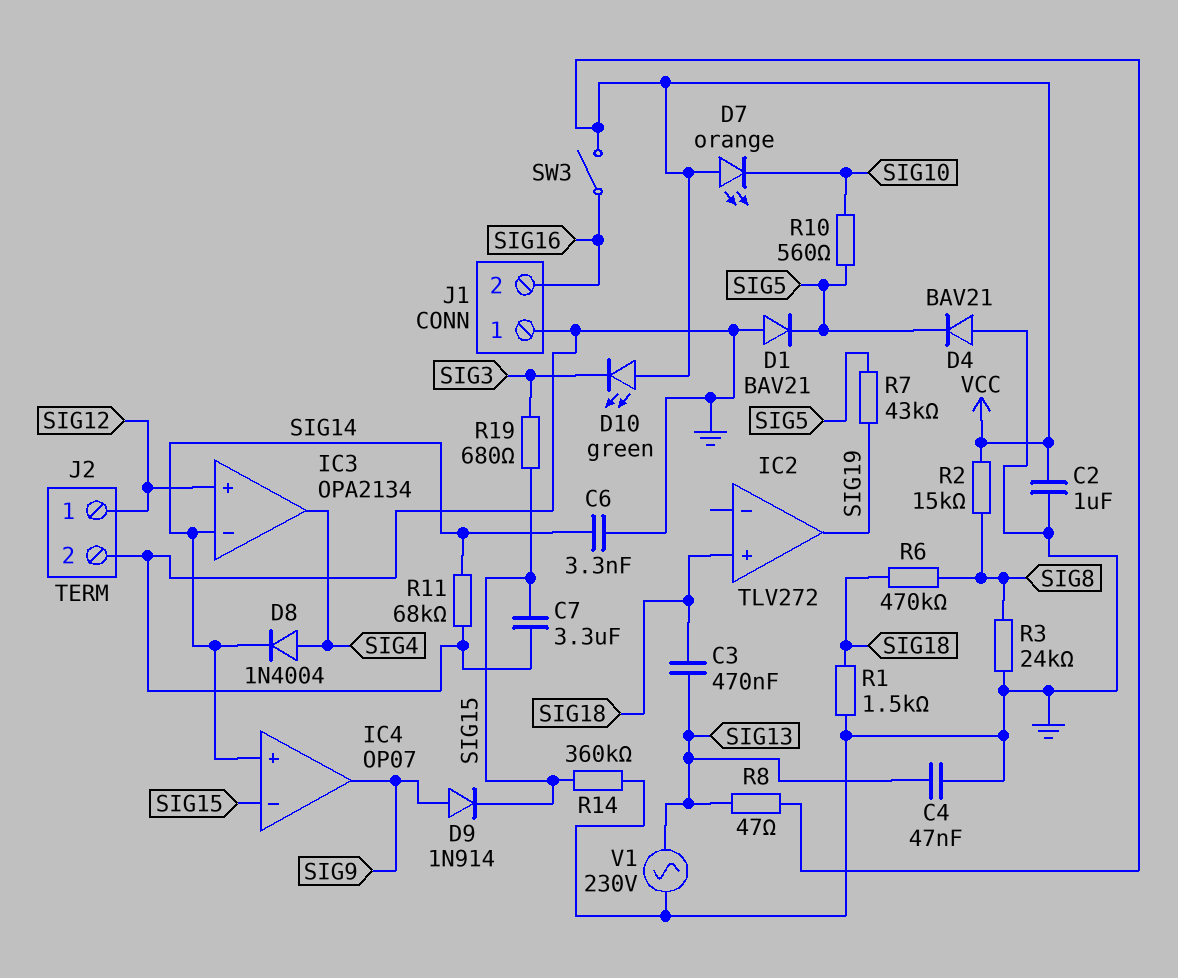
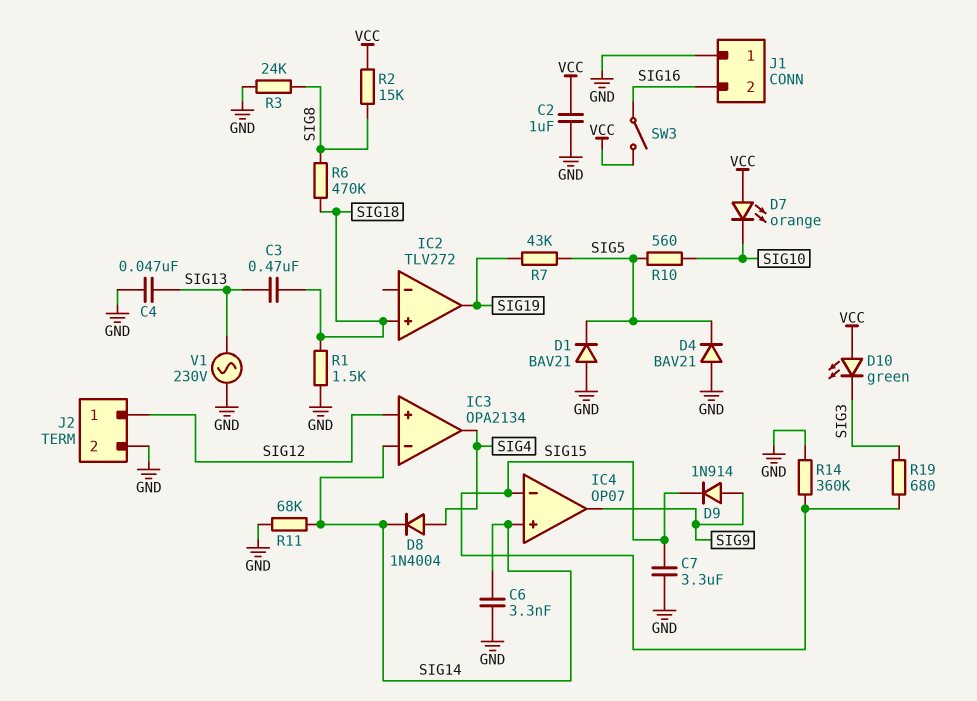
R8: 47 (SIG13, VCC) -> none

